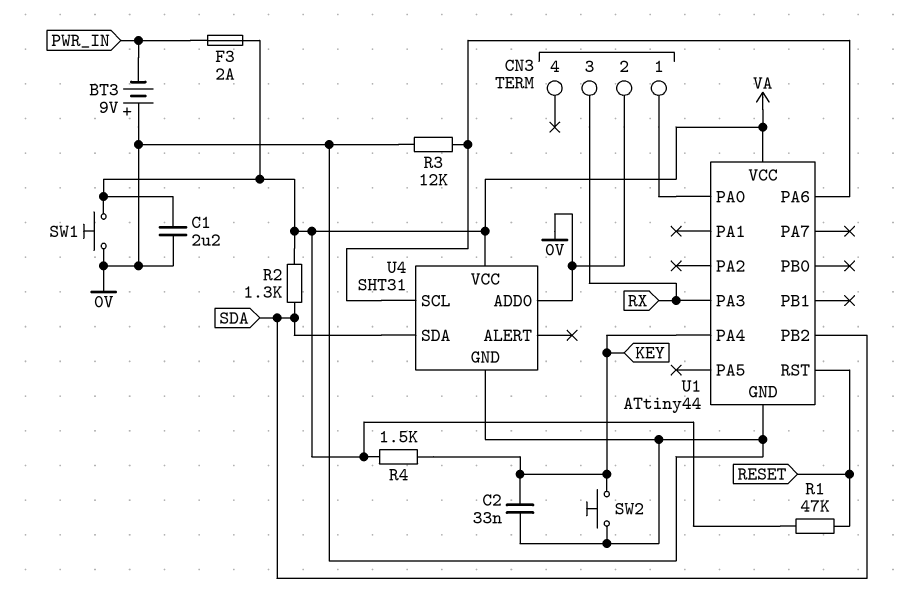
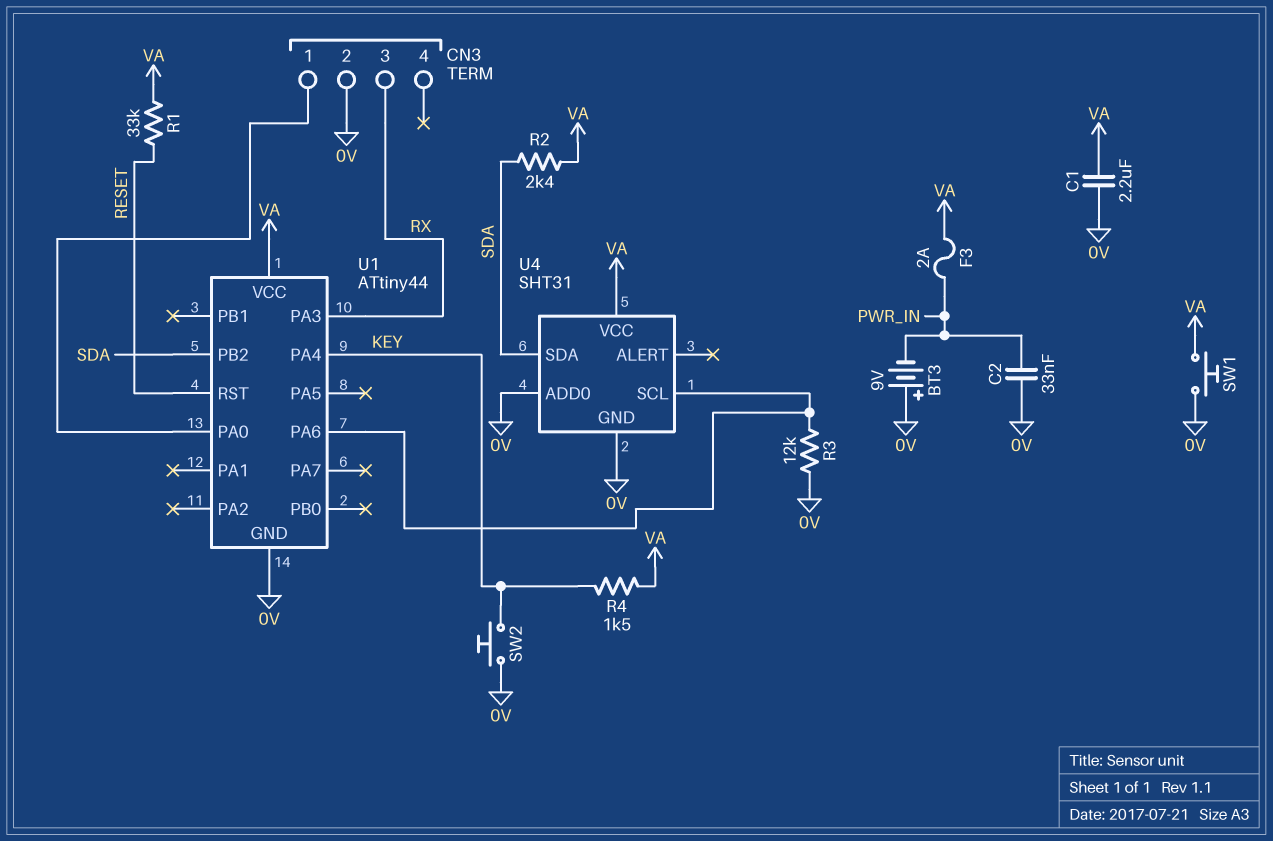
C2: 33nF (0V, KEY) -> 33nF (0V, PWR_IN)
R1: 47k (RESET, VA) -> 33k (RESET, VA)
R2: 1.3k (SDA, VA) -> 2.4k (SDA, VA)

